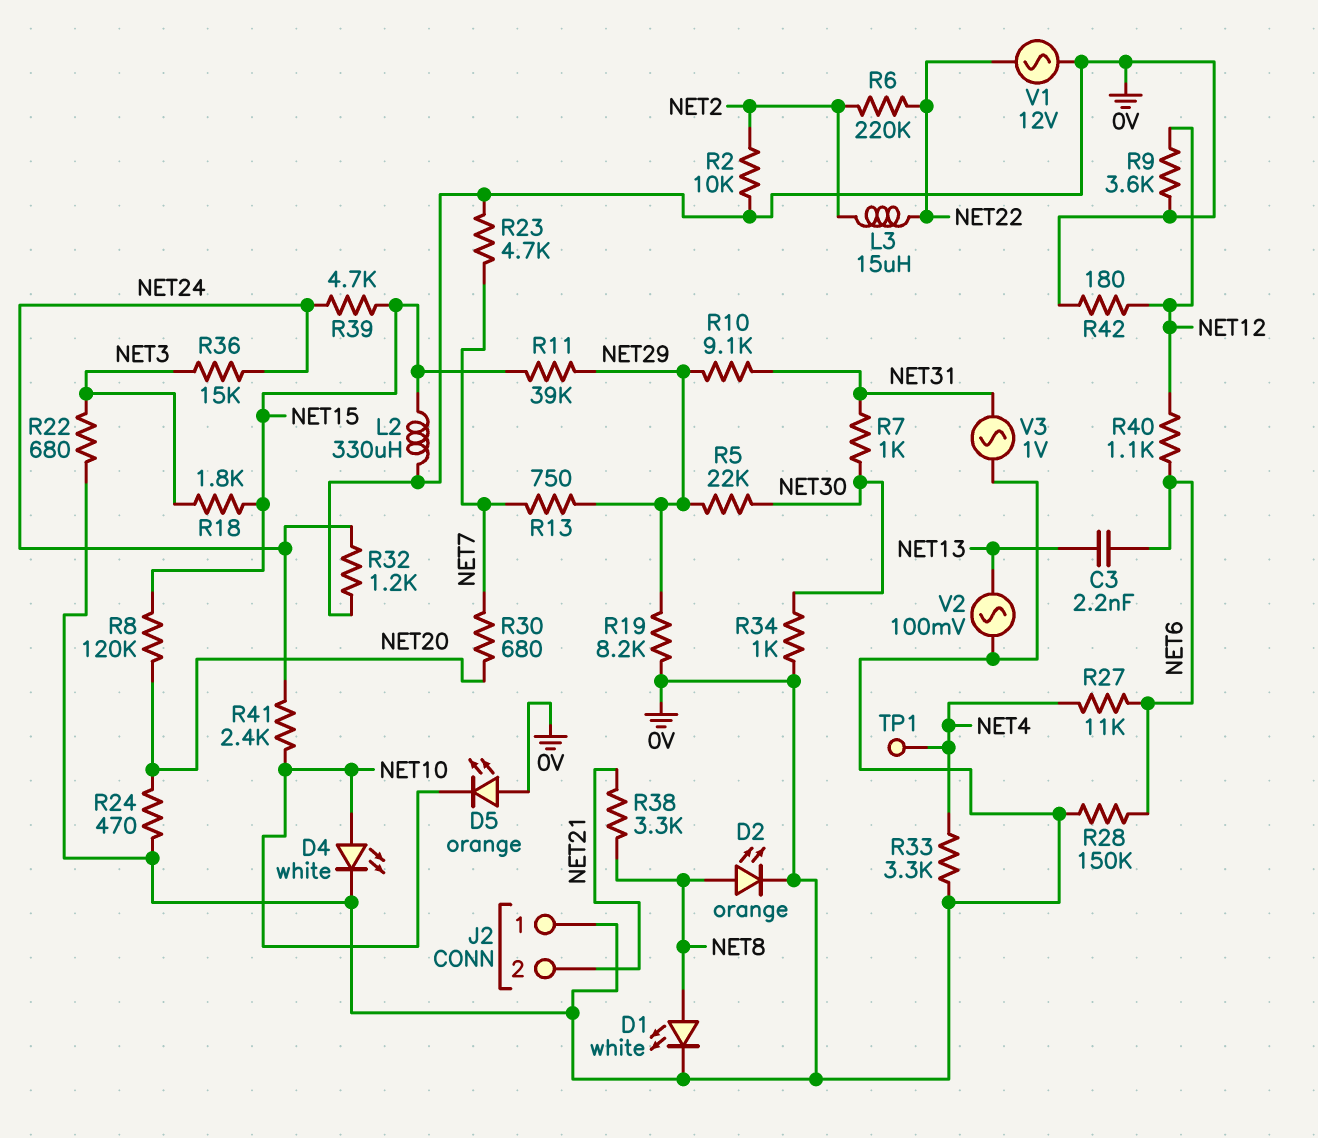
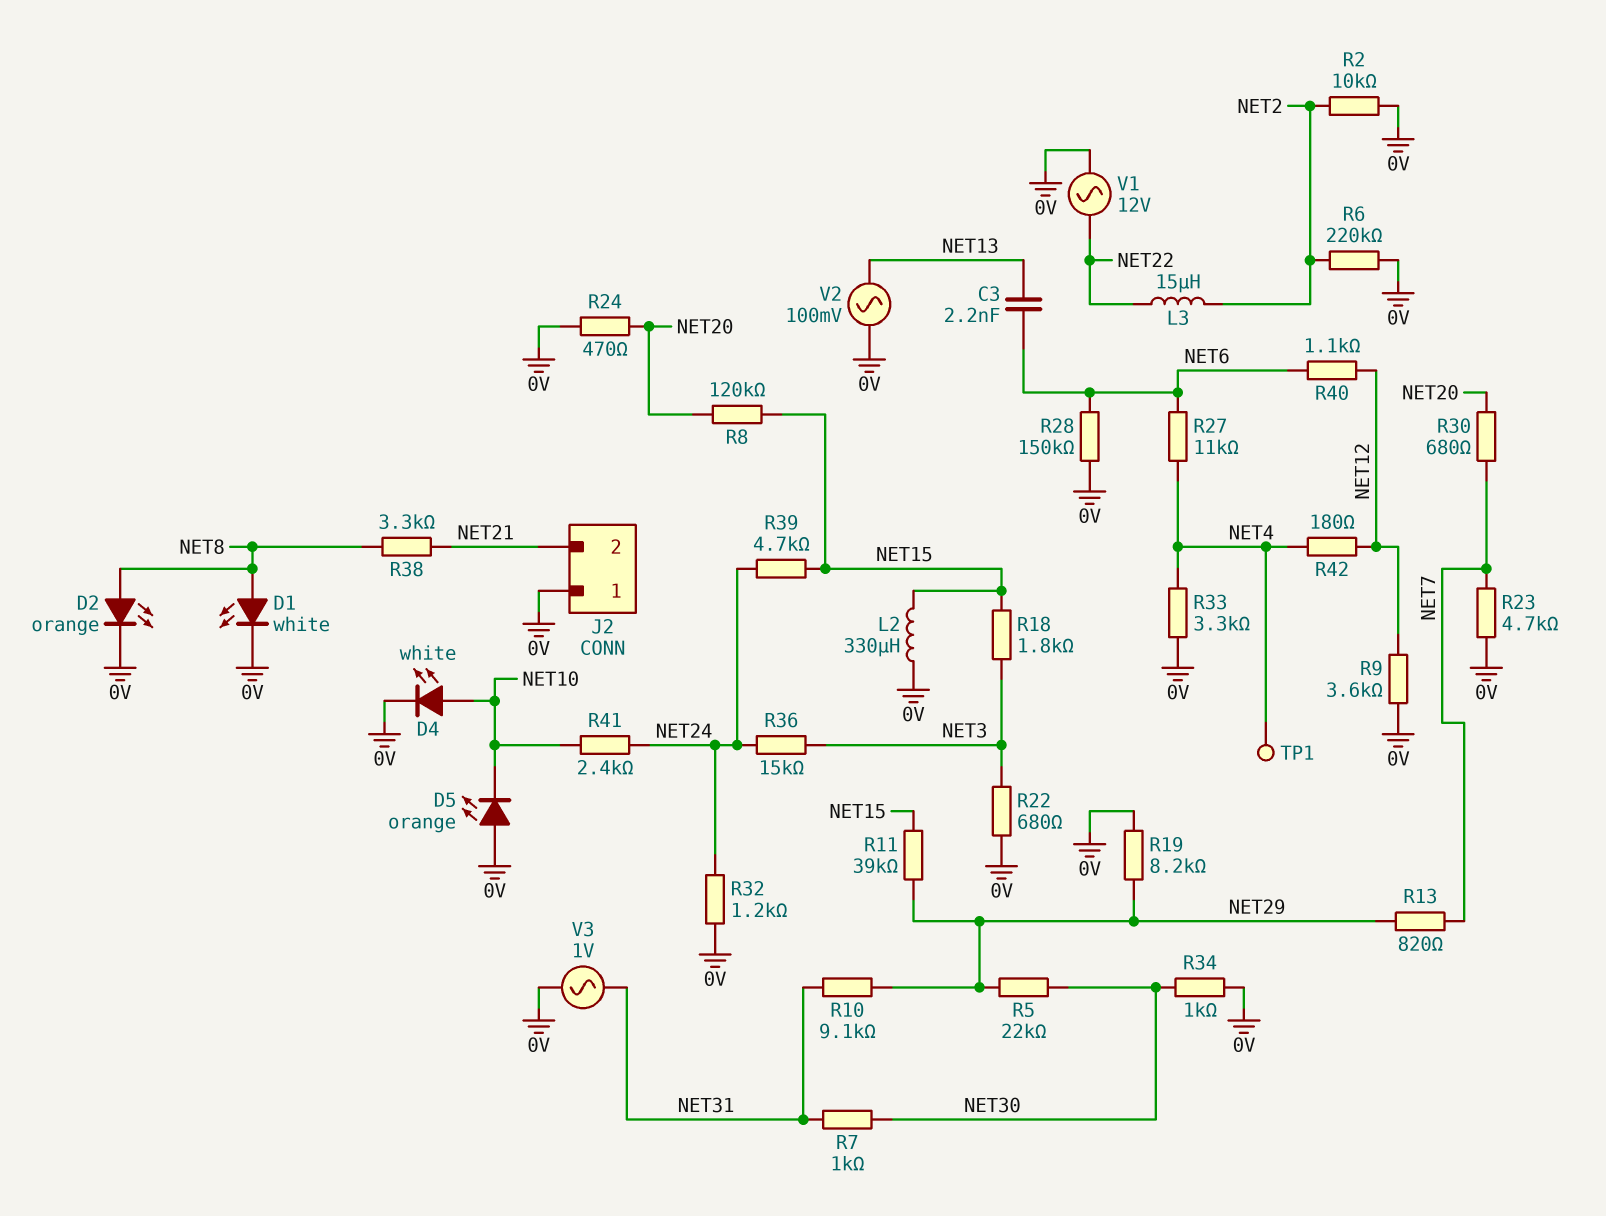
R6: 220k (NET2, NET22) -> 220k (0V, NET2)
R13: 750 (NET7, NET29) -> 820 (NET7, NET29)
R42: 180 (0V, NET12) -> 180 (NET4, NET12)

